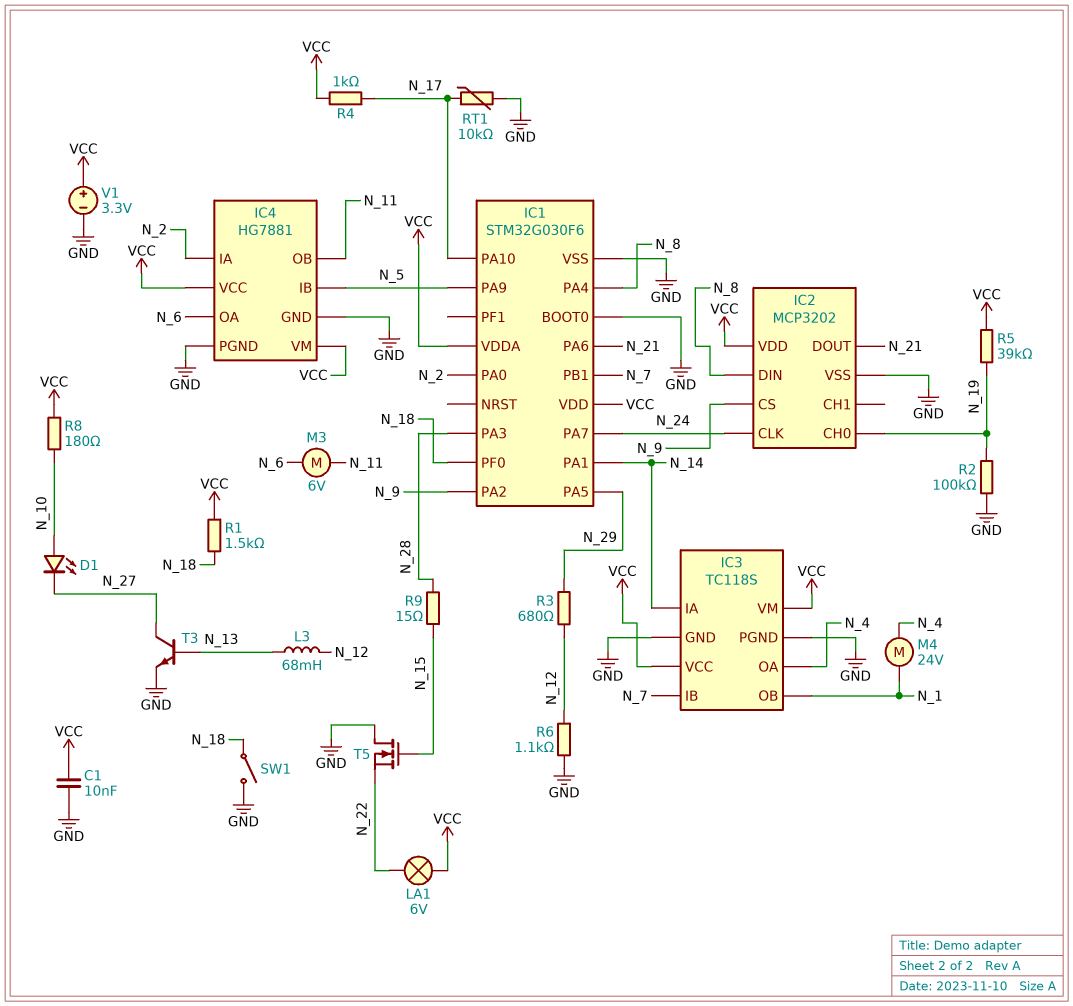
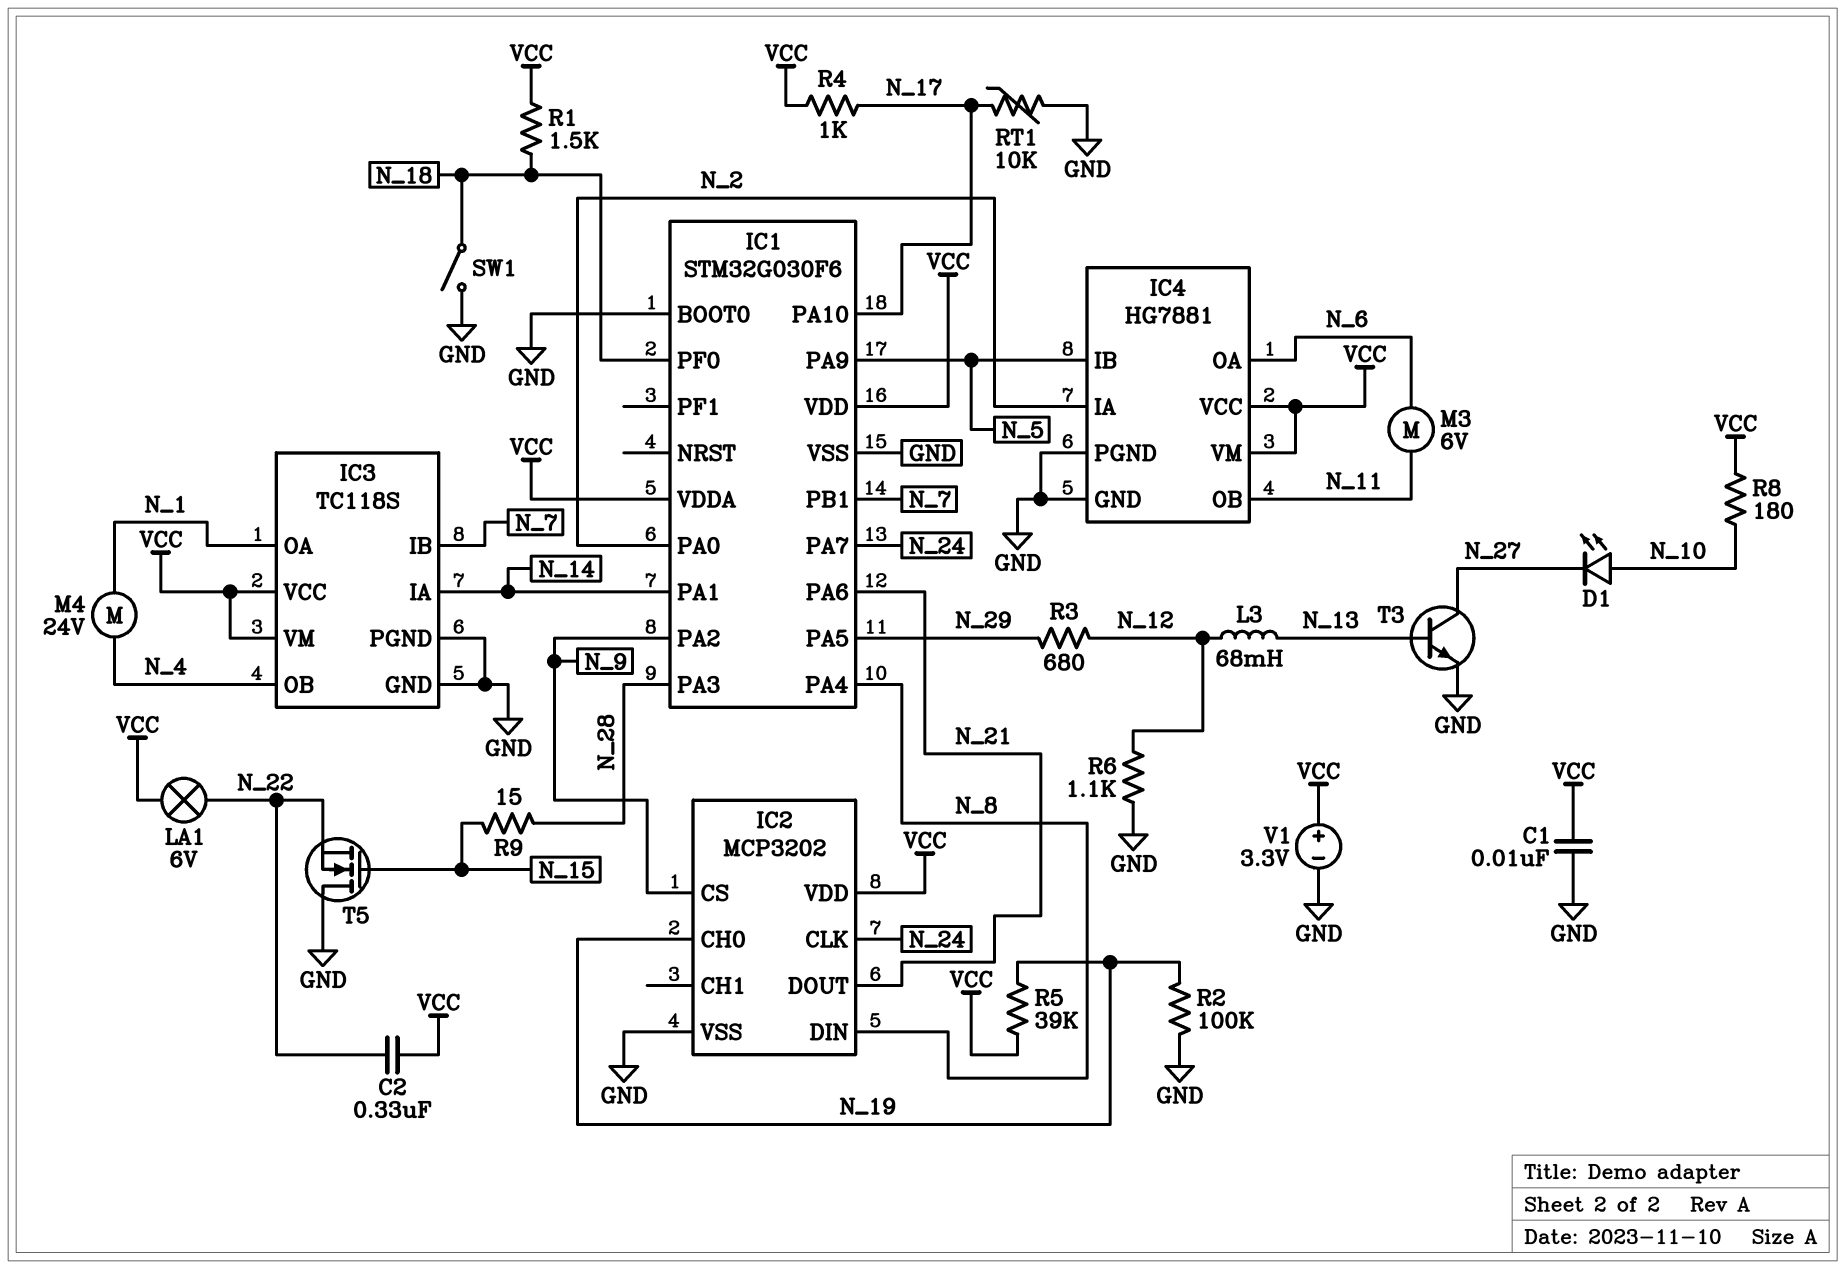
C2: none -> 330nF (N_22, VCC)
IC3 pin OA: N_4 -> N_1
IC3 pin OB: N_1 -> N_4

